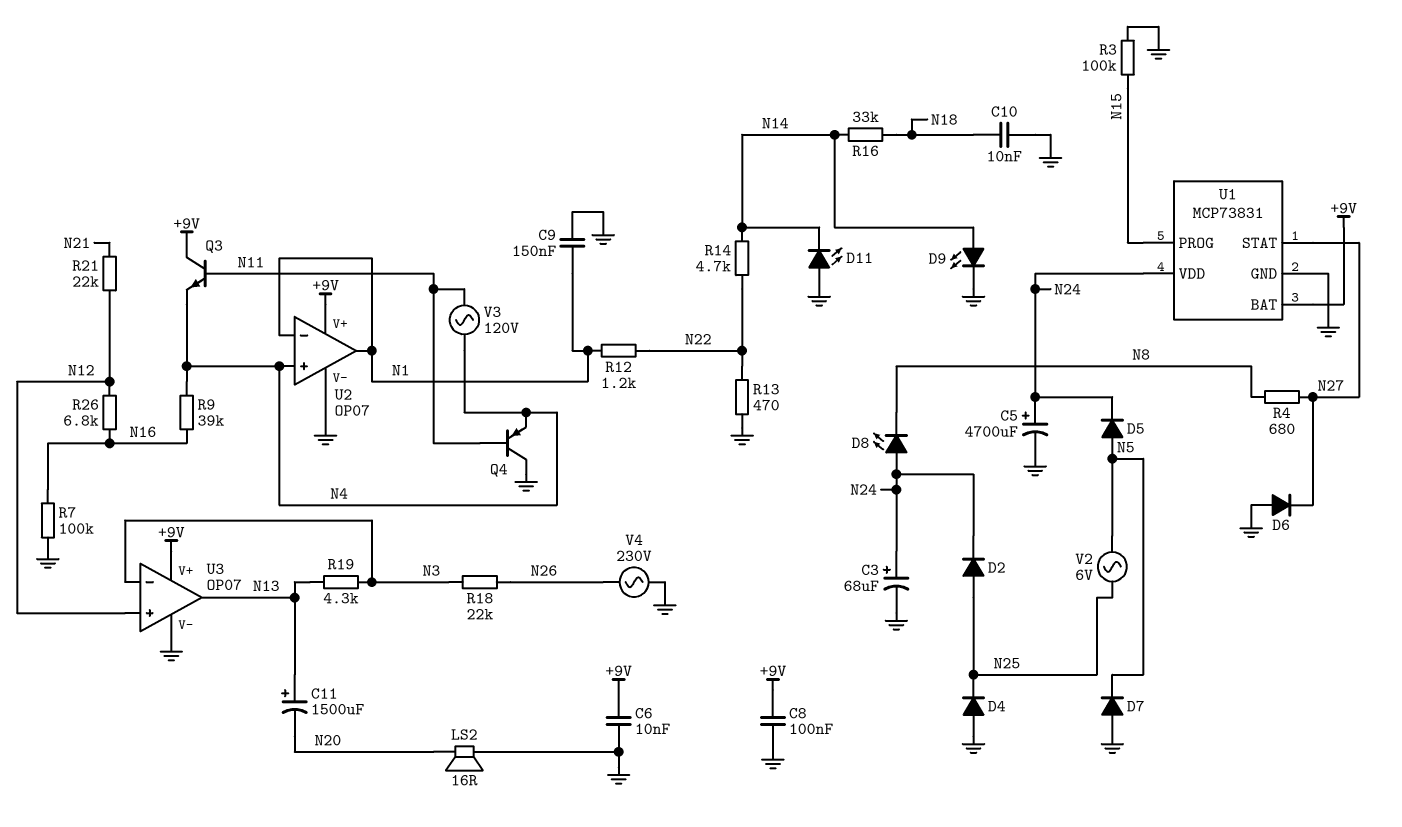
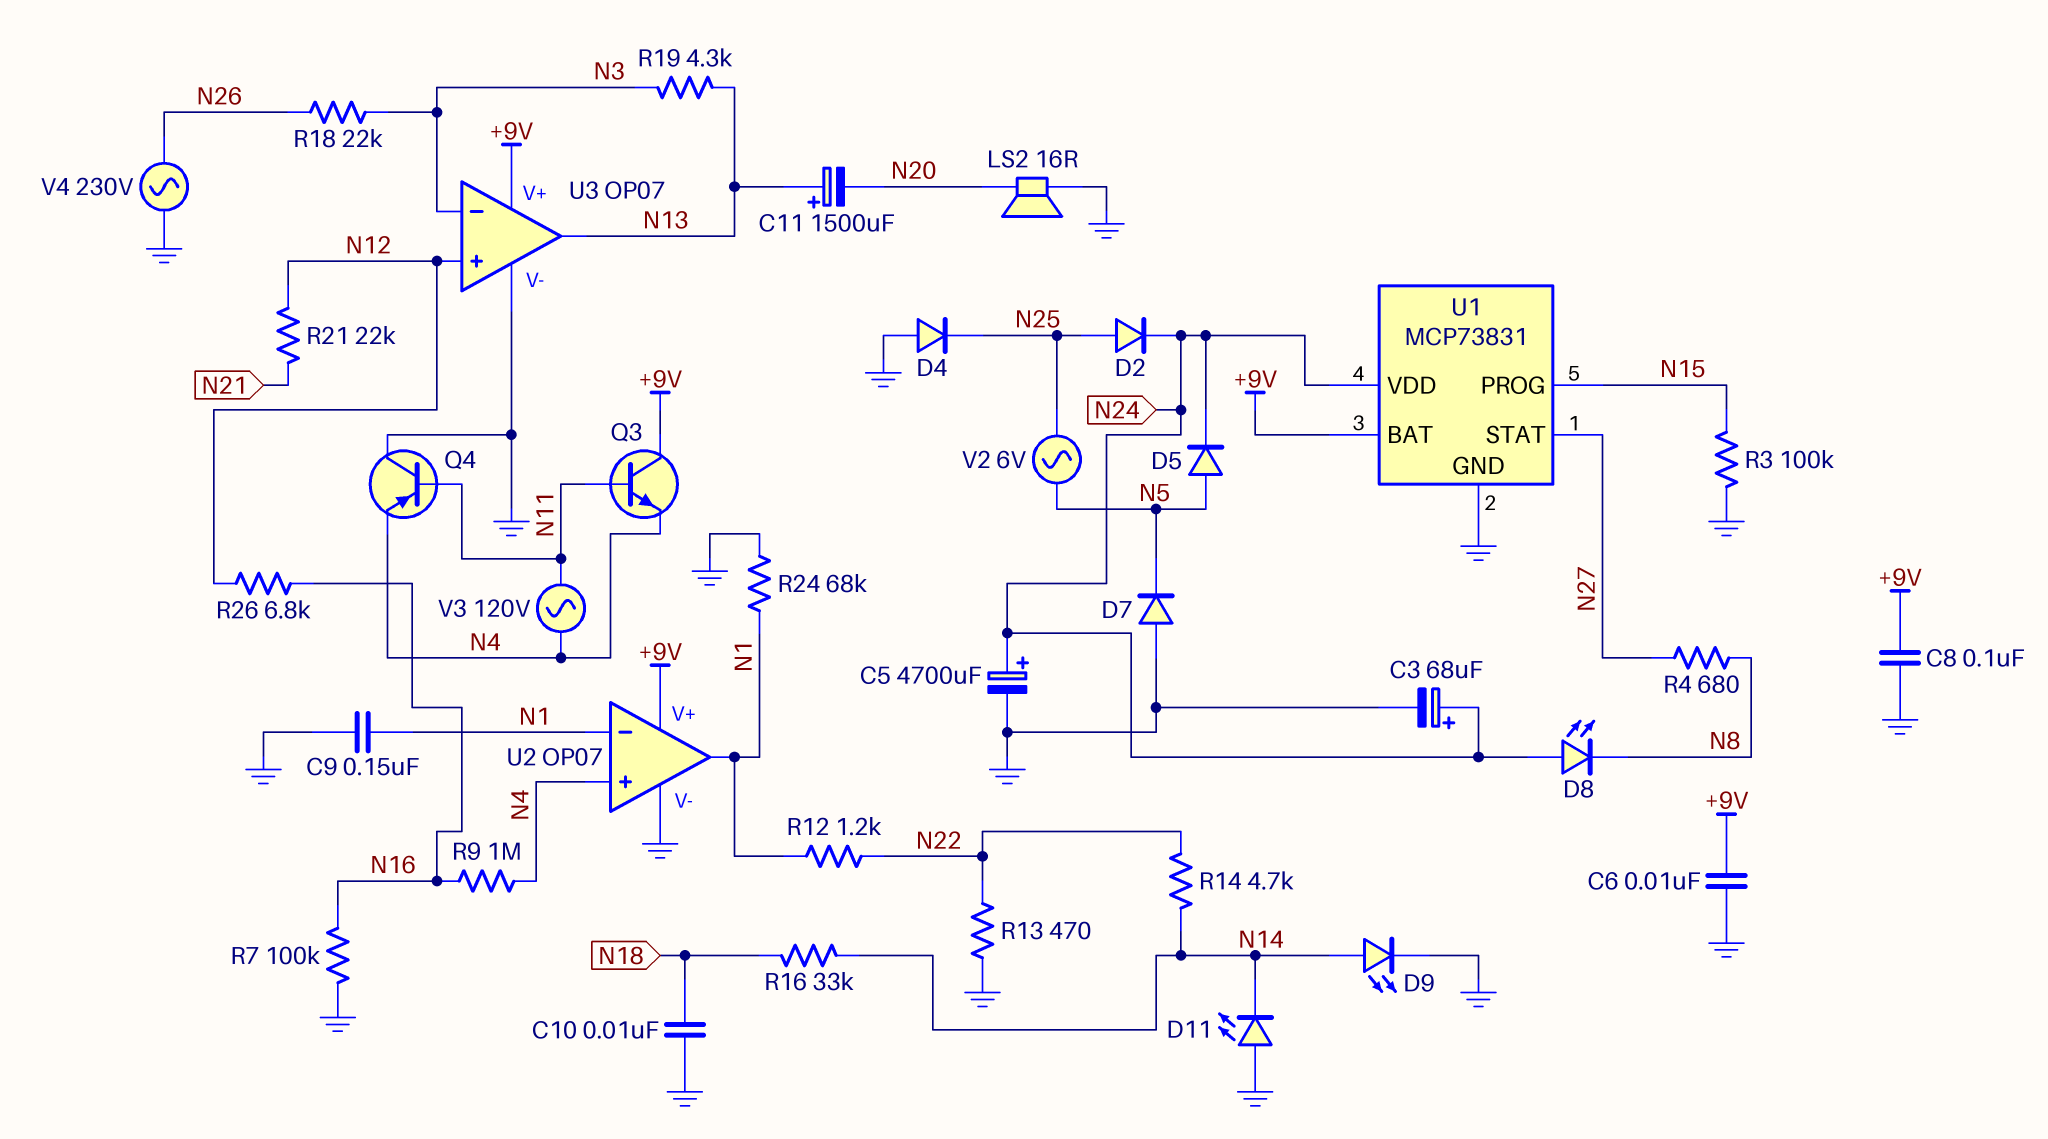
D6: diode (A GND, K N27) -> none
R9: 39k (N4, N16) -> 1M (N4, N16)
R24: none -> 68k (GND, N1)

